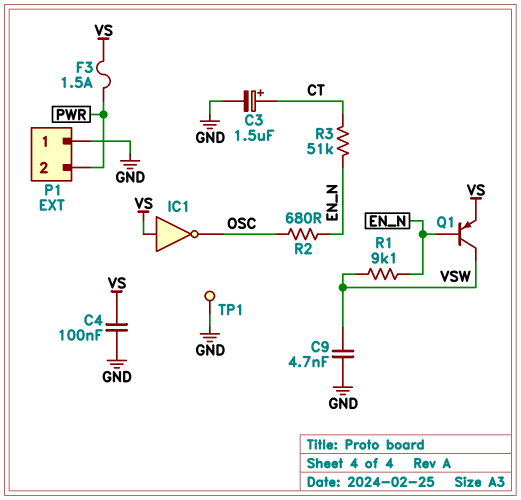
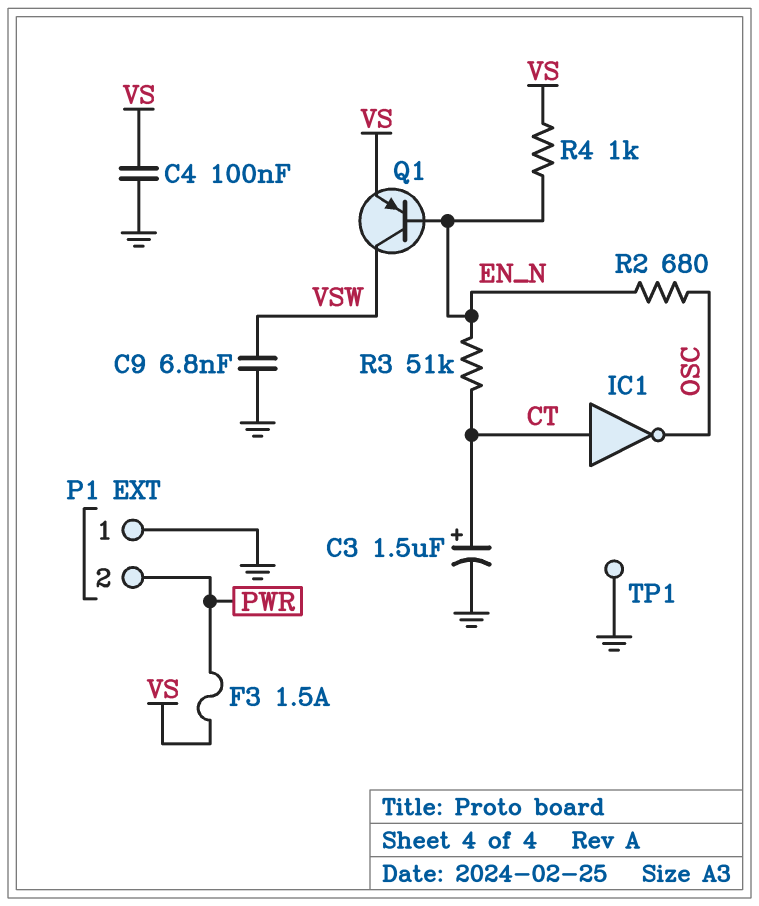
C9: 4.7nF (GND, VSW) -> 6.8nF (GND, VSW)
IC1: NOT (in VS, out OSC) -> NOT (in CT, out OSC)
R1: 9.1k (EN_N, VSW) -> none
R4: none -> 1k (EN_N, VS)

